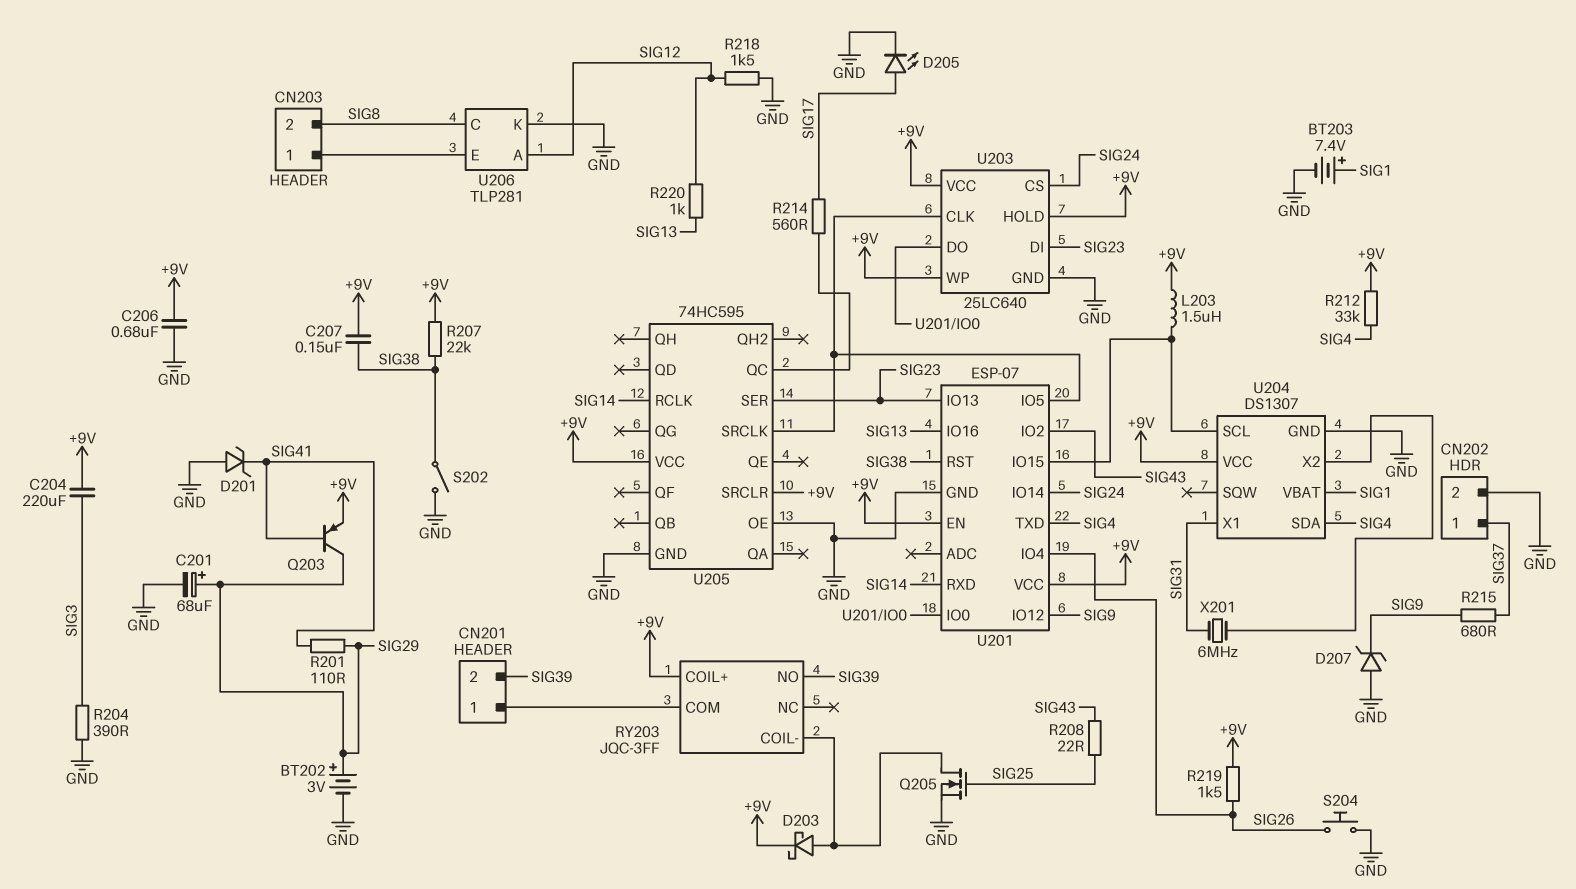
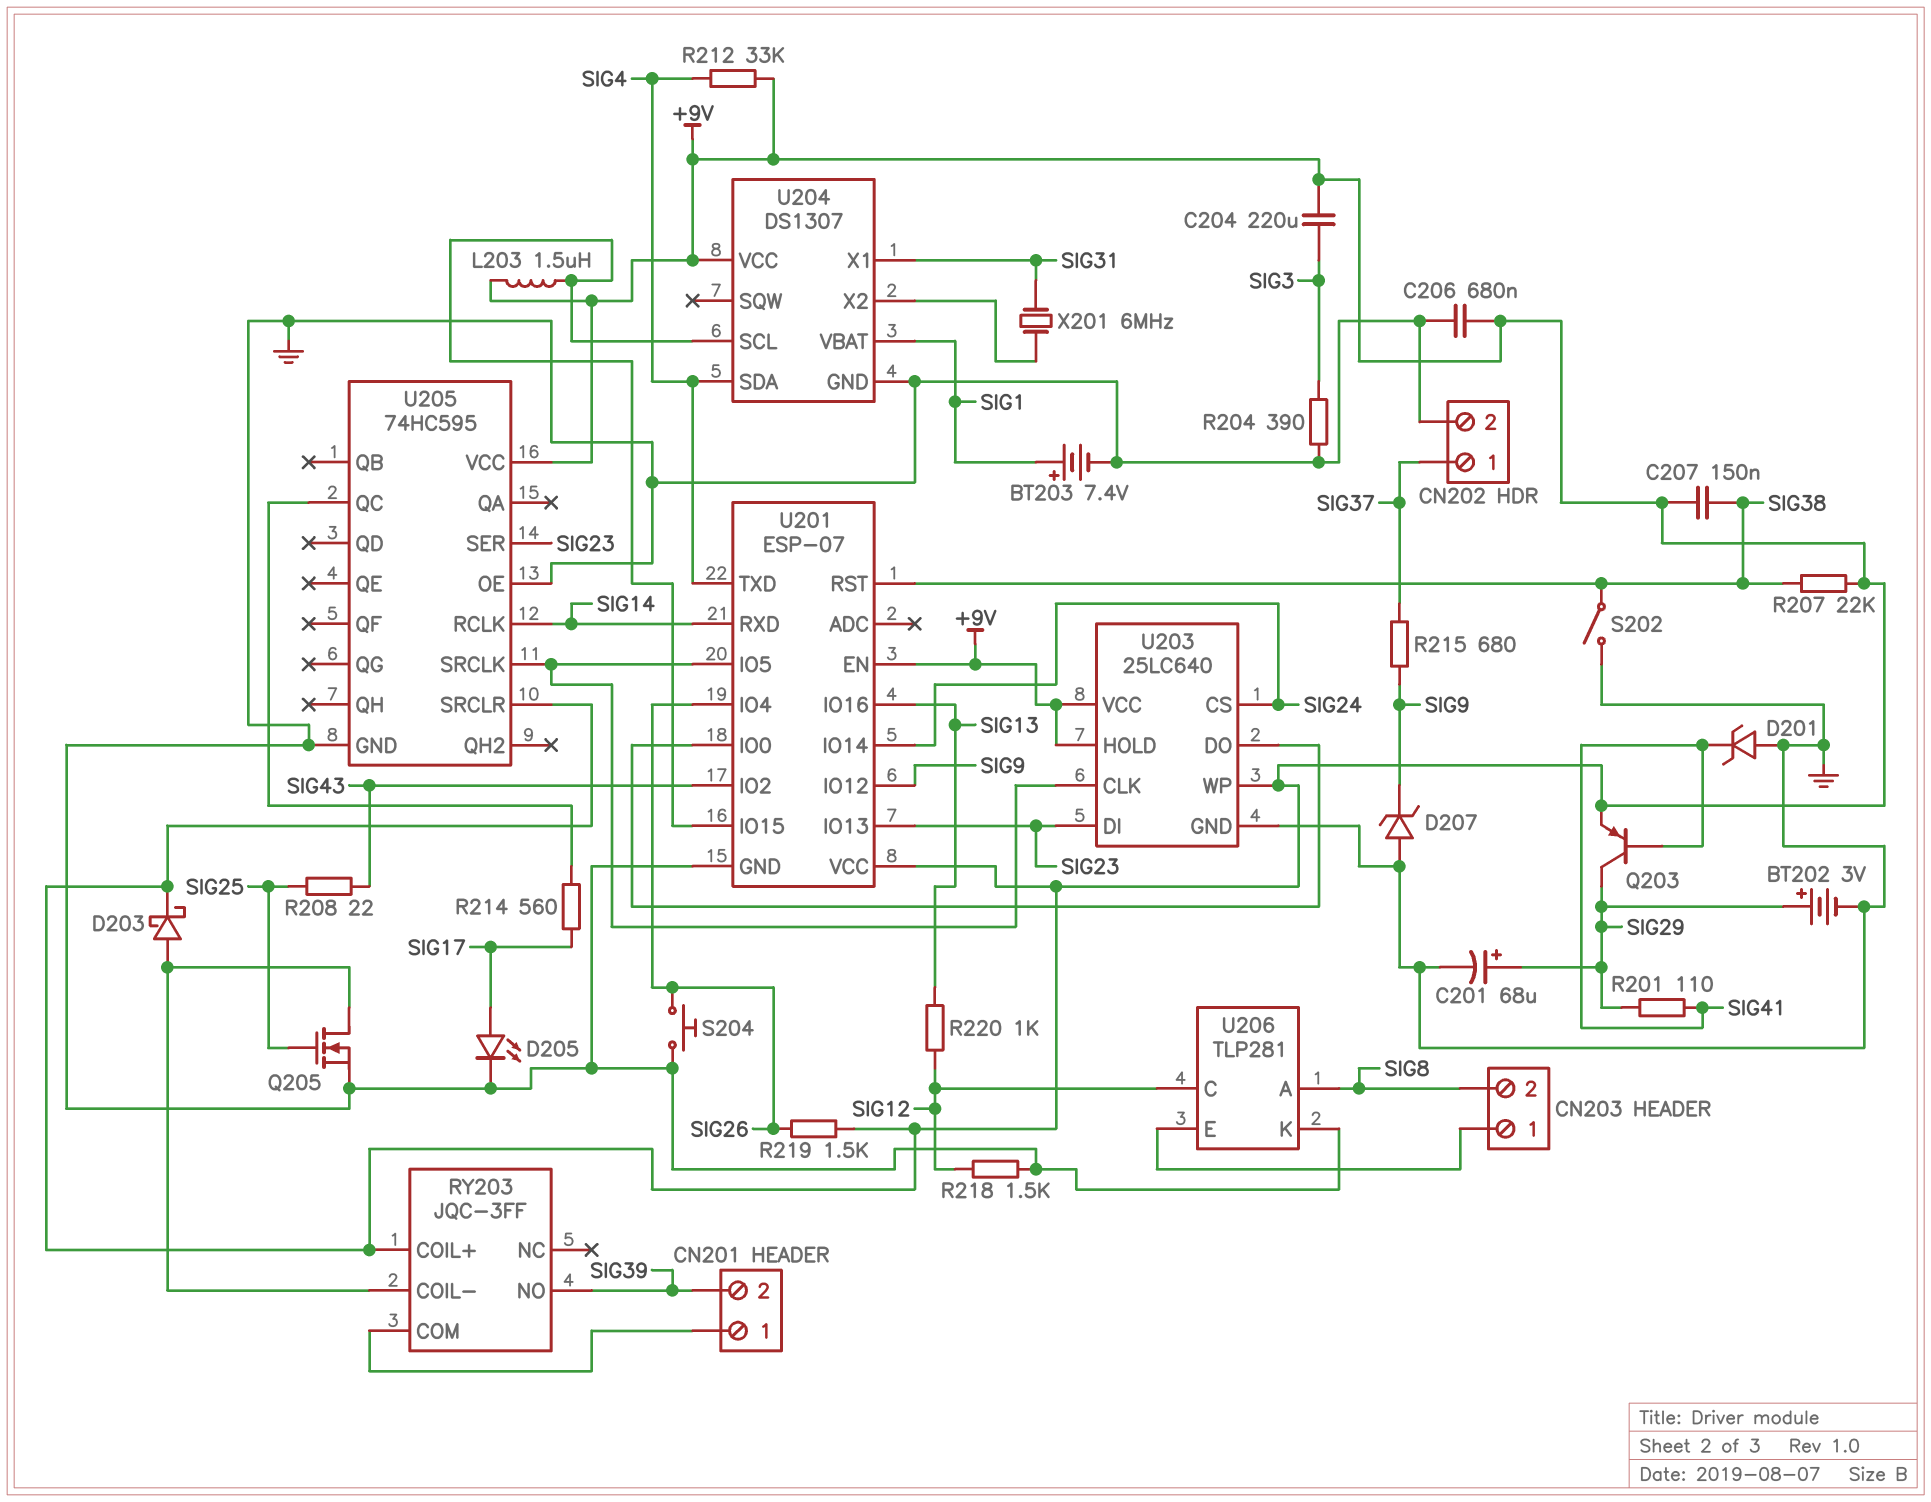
U206 pin A: SIG12 -> SIG8
U206 pin C: SIG8 -> SIG12

